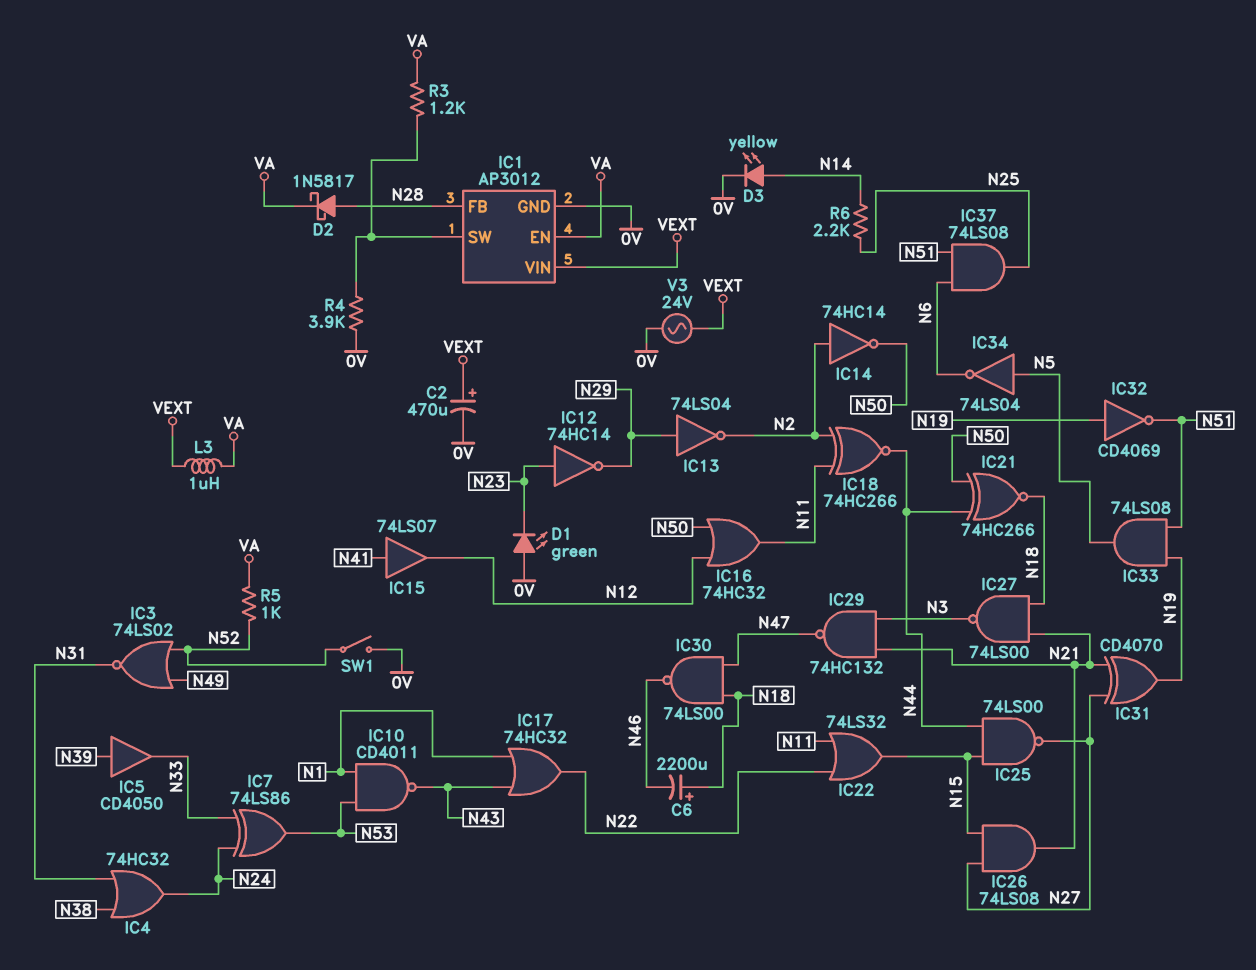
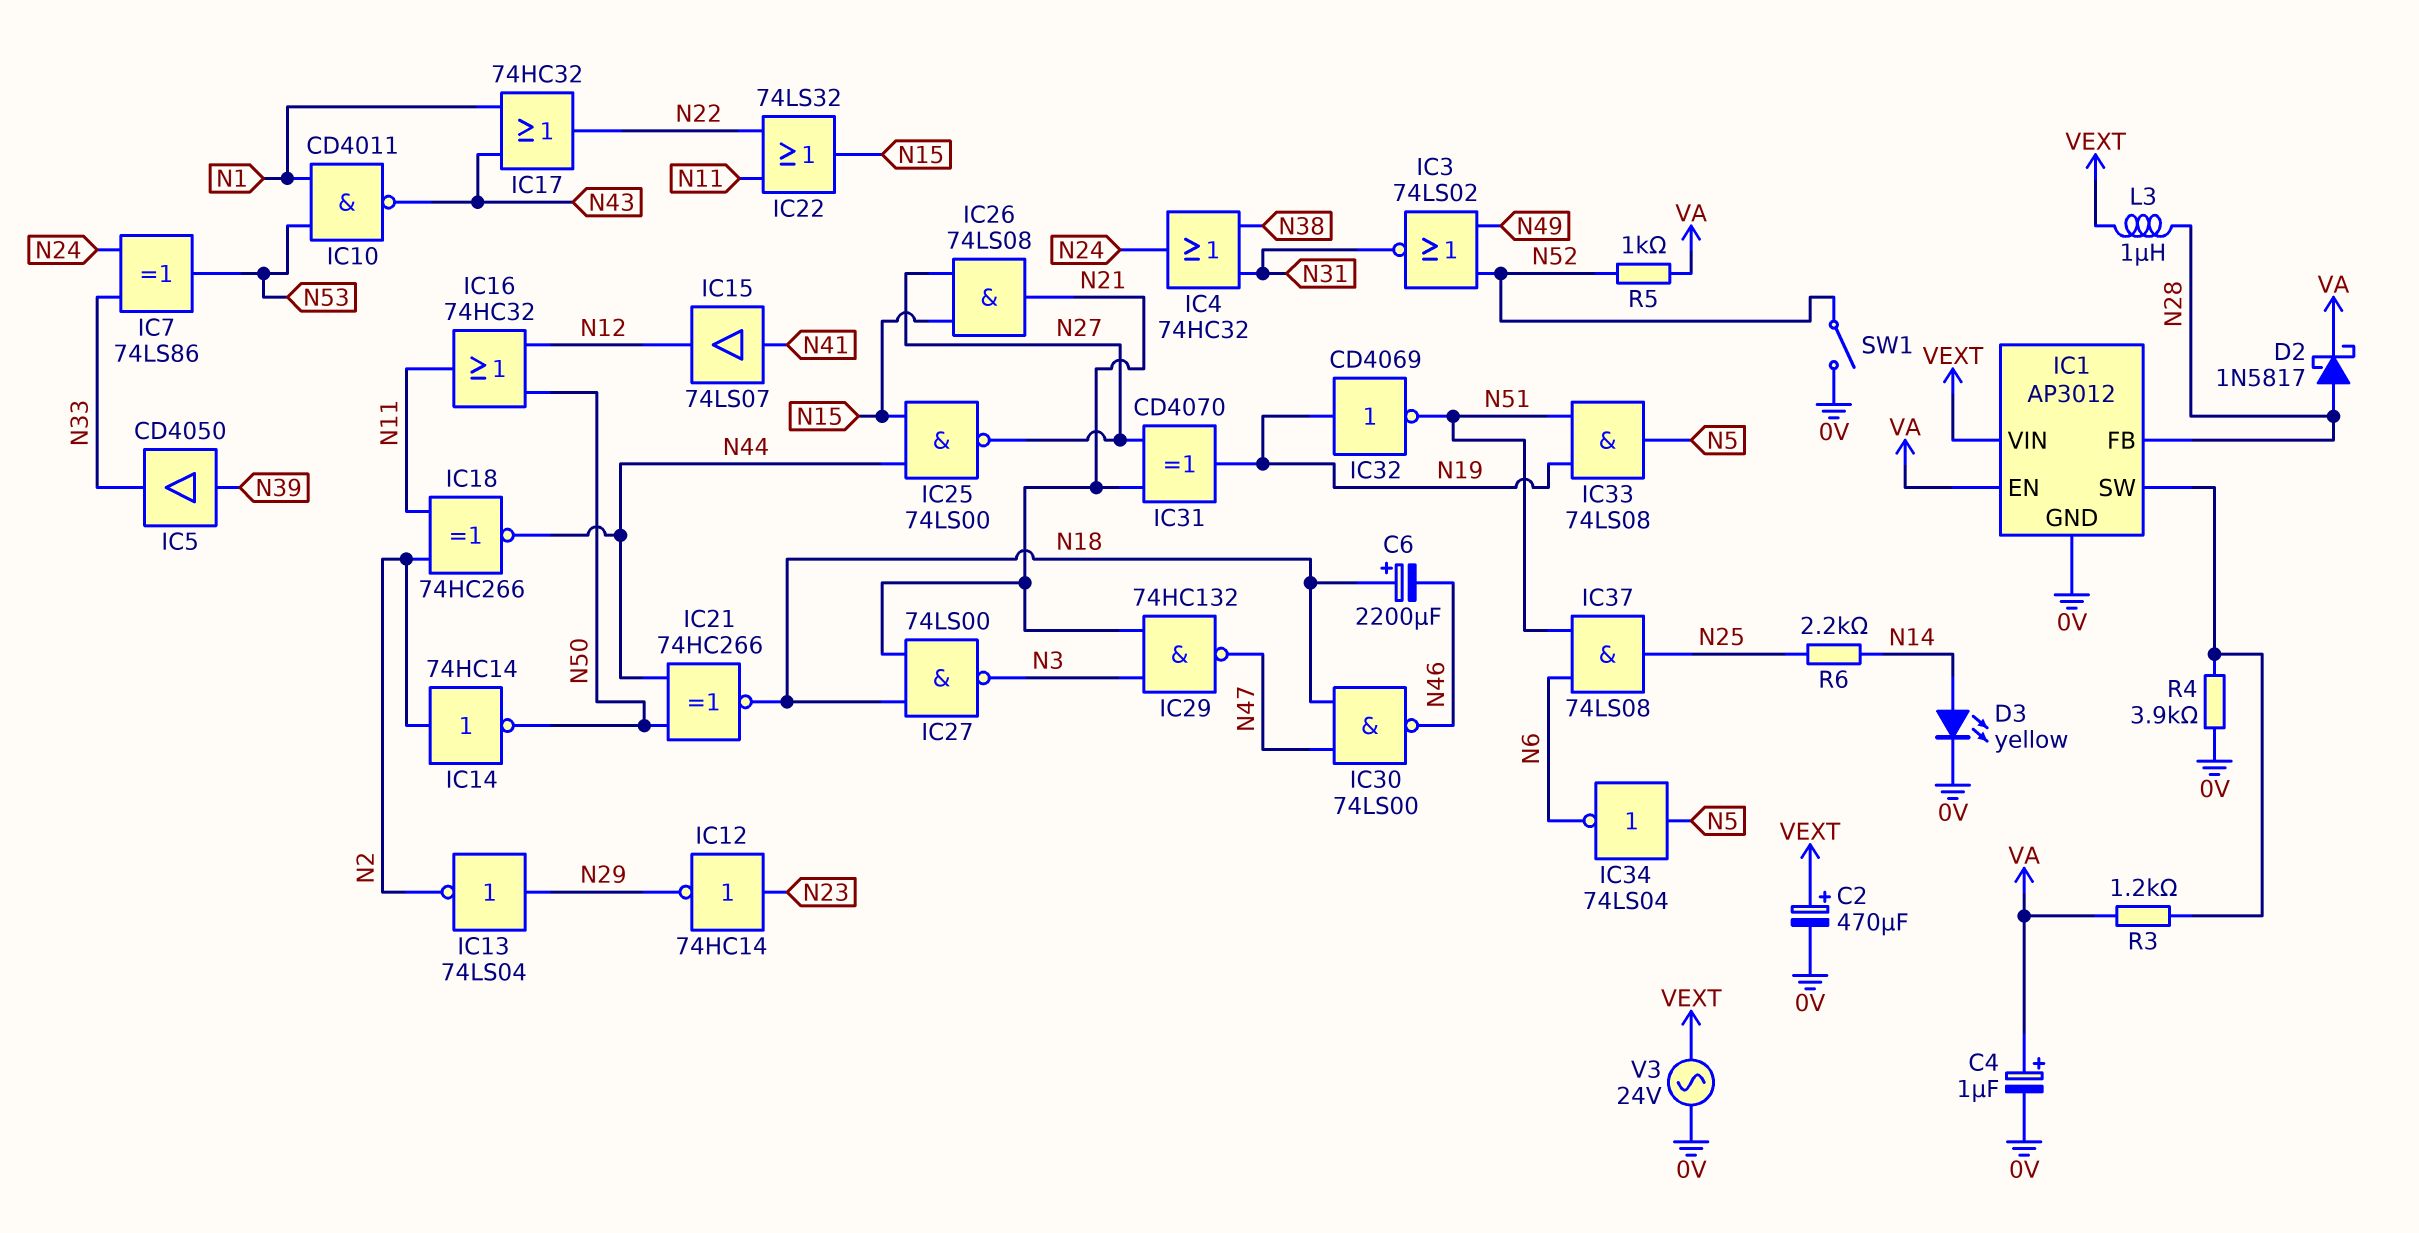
C4: none -> 1uF (plus VA, minus 0V)
D1: LED green (A 0V, K N23) -> none
L3: 1uH (VA, VEXT) -> 1uH (N28, VEXT)

